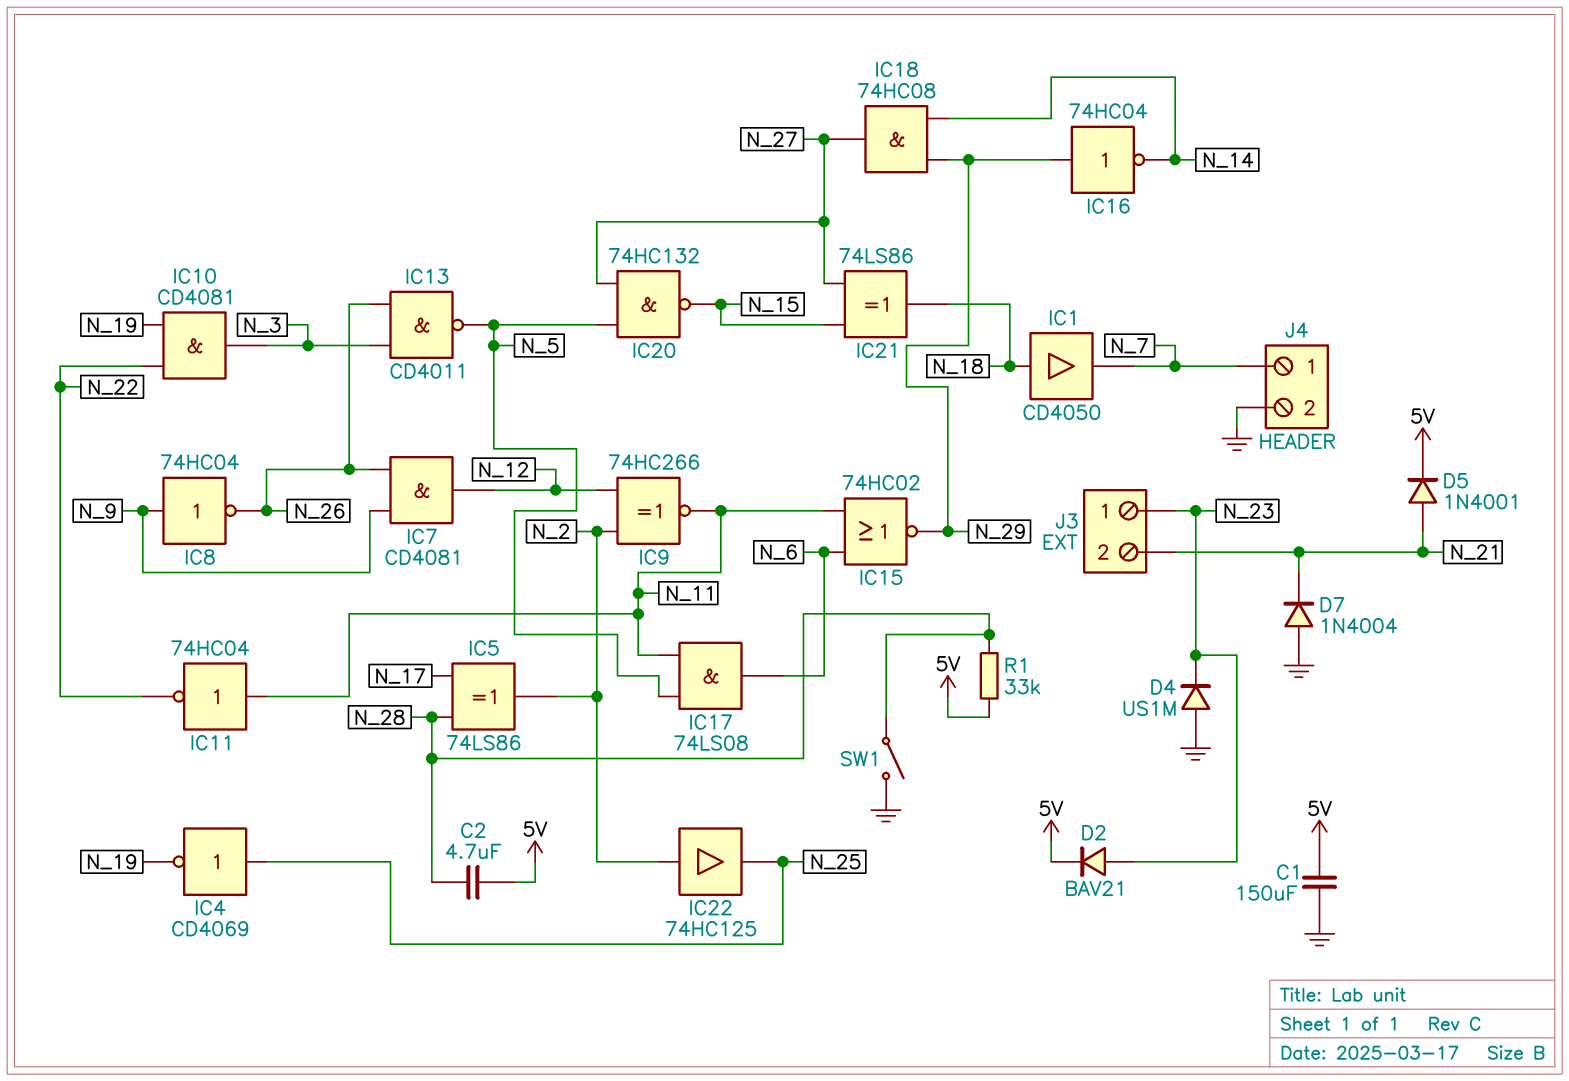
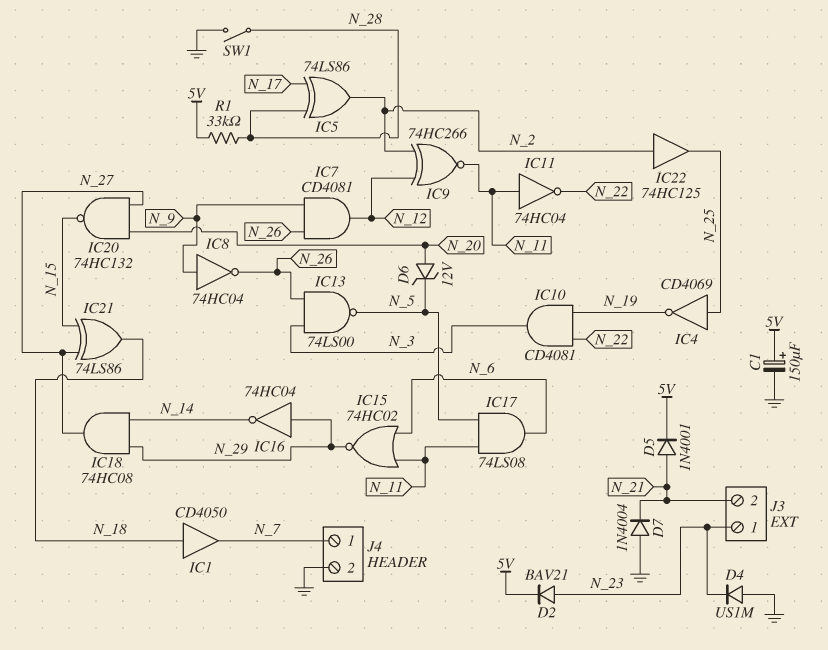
C1: 150uF (5V, GND) -> 150uF (plus 5V, minus GND)
C2: 4.7uF (5V, N_28) -> none
D6: none -> zener 12V (A N_20, K N_5)
IC13: NAND CD4011 (in N_3, in N_26, out N_5) -> NAND 74LS00 (in N_3, in N_26, out N_5)
IC20: NAND 74HC132 (in N_5, in N_27, out N_15) -> NAND 74HC132 (in N_20, in N_27, out N_15)

